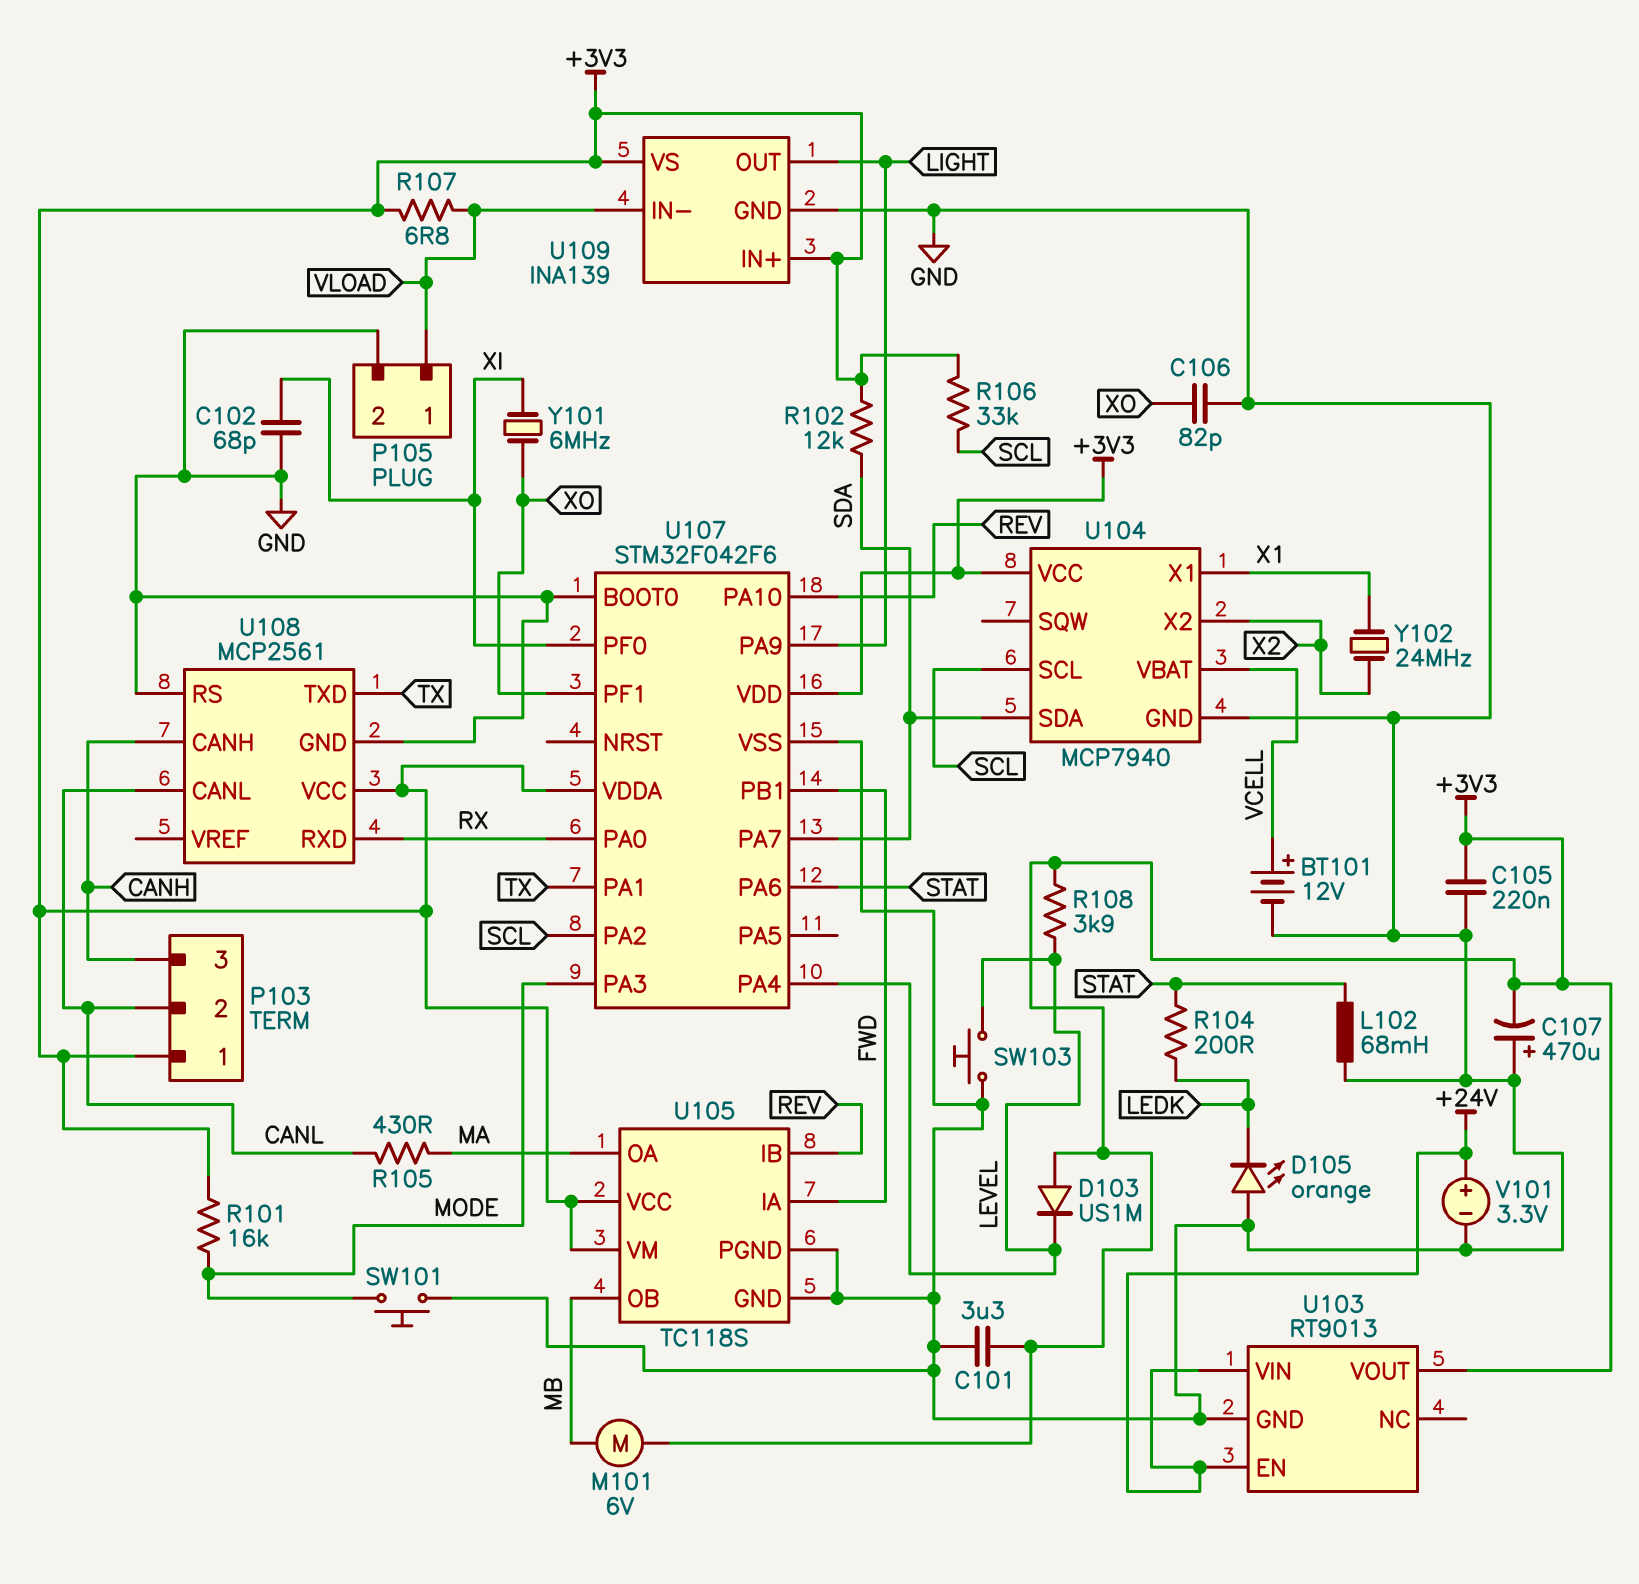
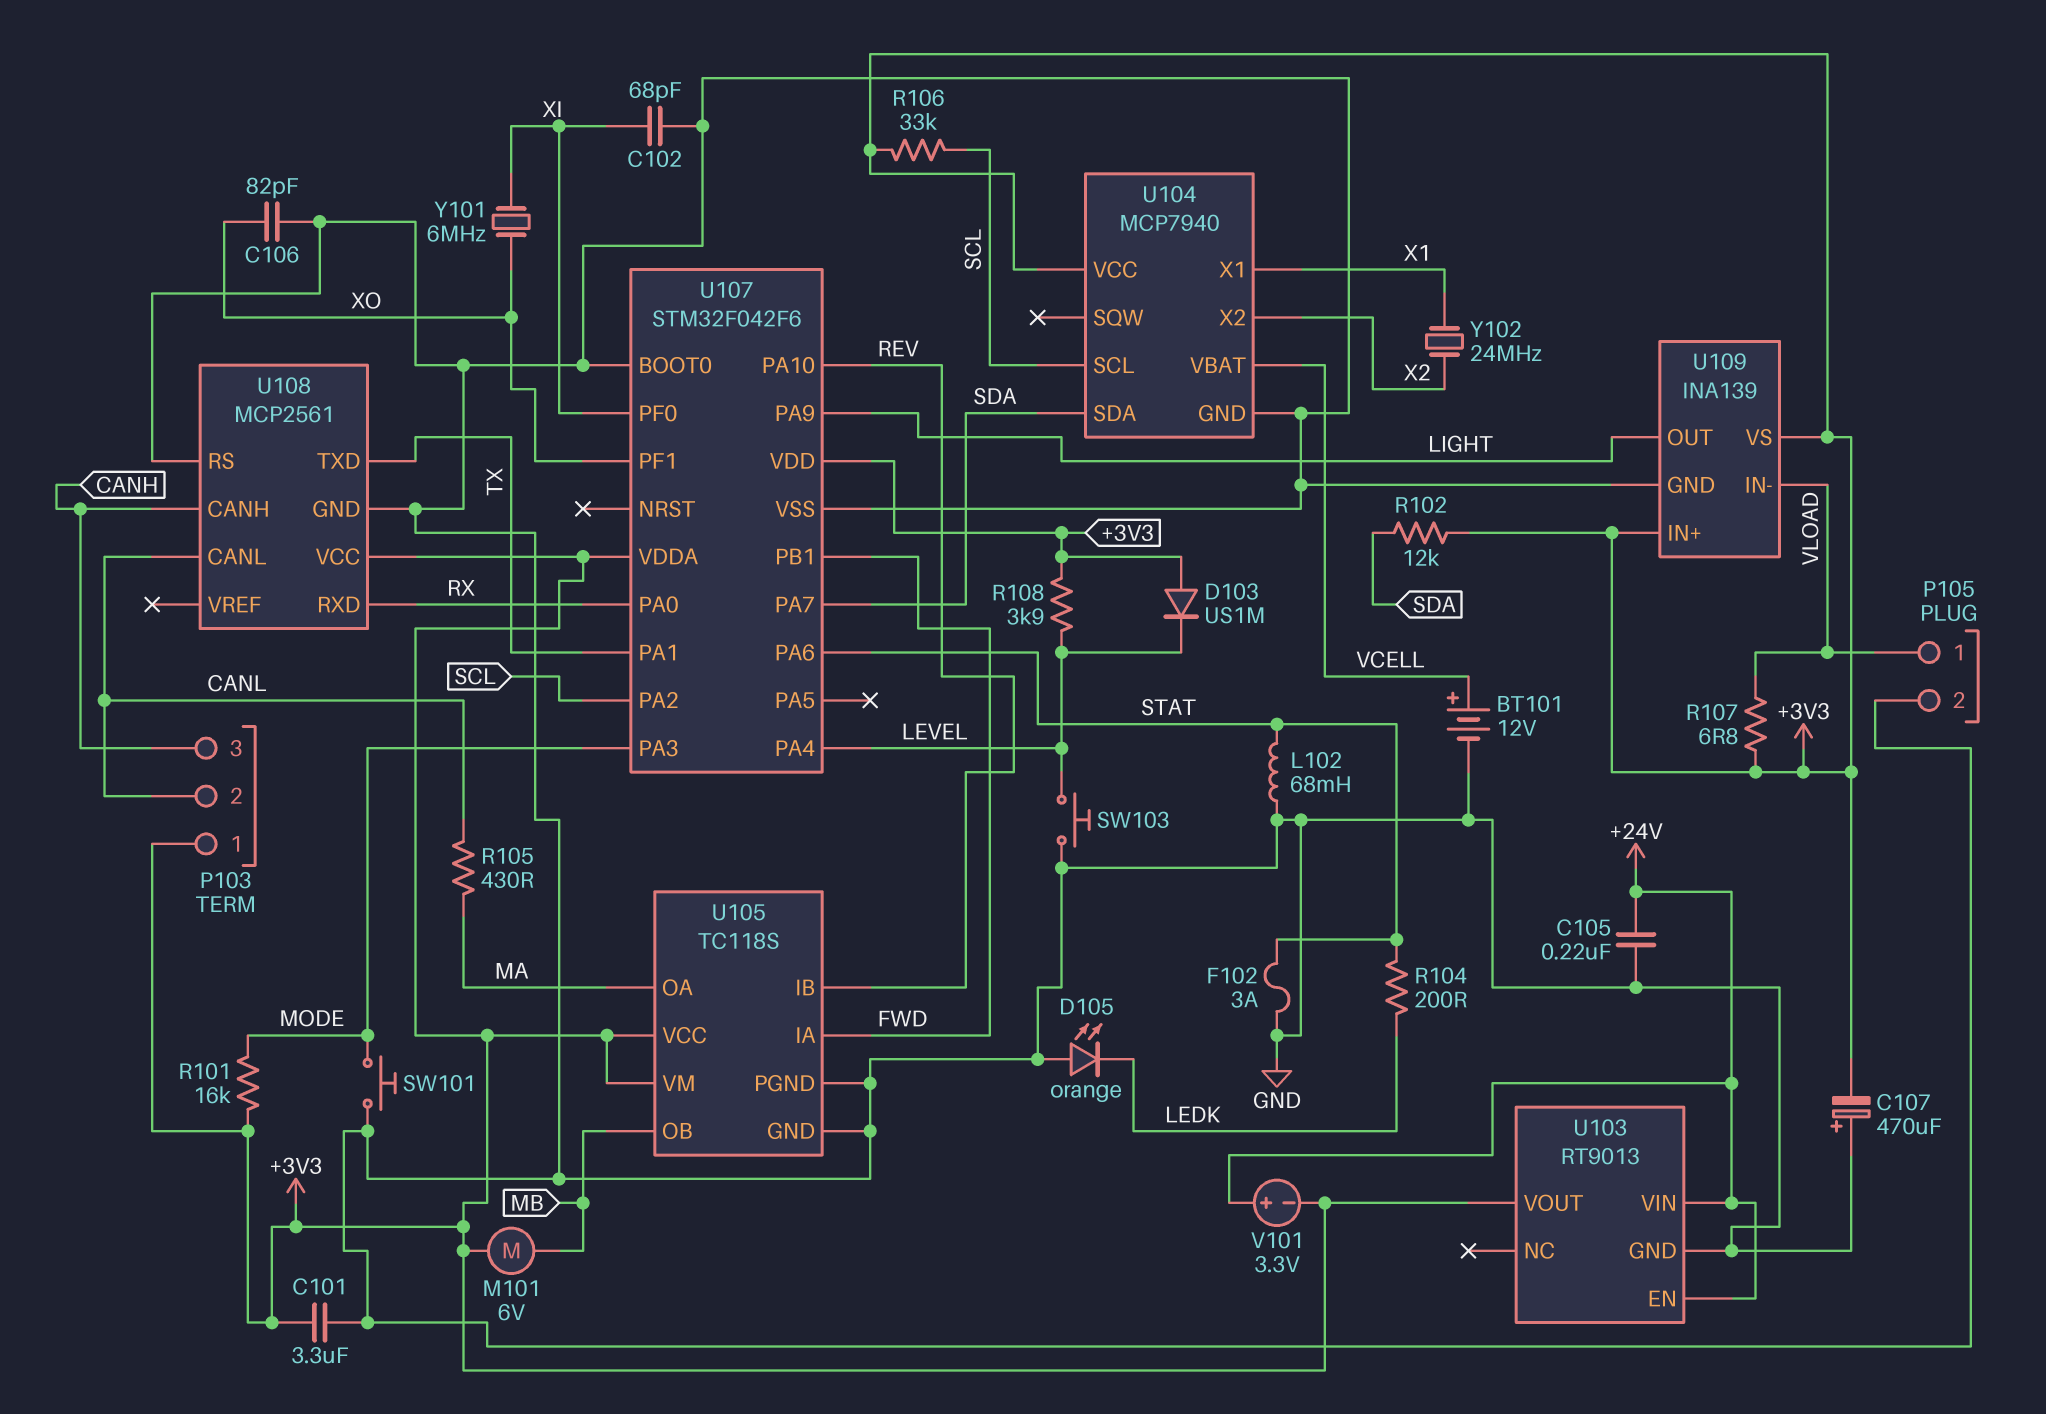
C105: 220nF (+3V3, GND) -> 220nF (+24V, GND)
F102: none -> 3A (GND, STAT)
V101: 3.3V (plus +24V, minus GND) -> 3.3V (plus +24V, minus +3V3)

